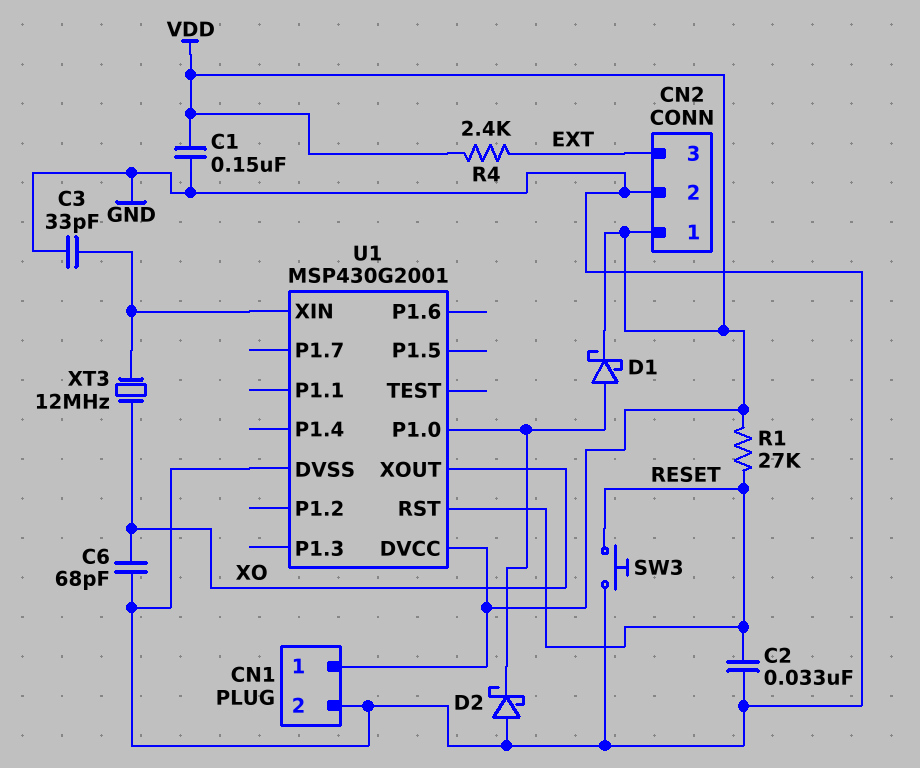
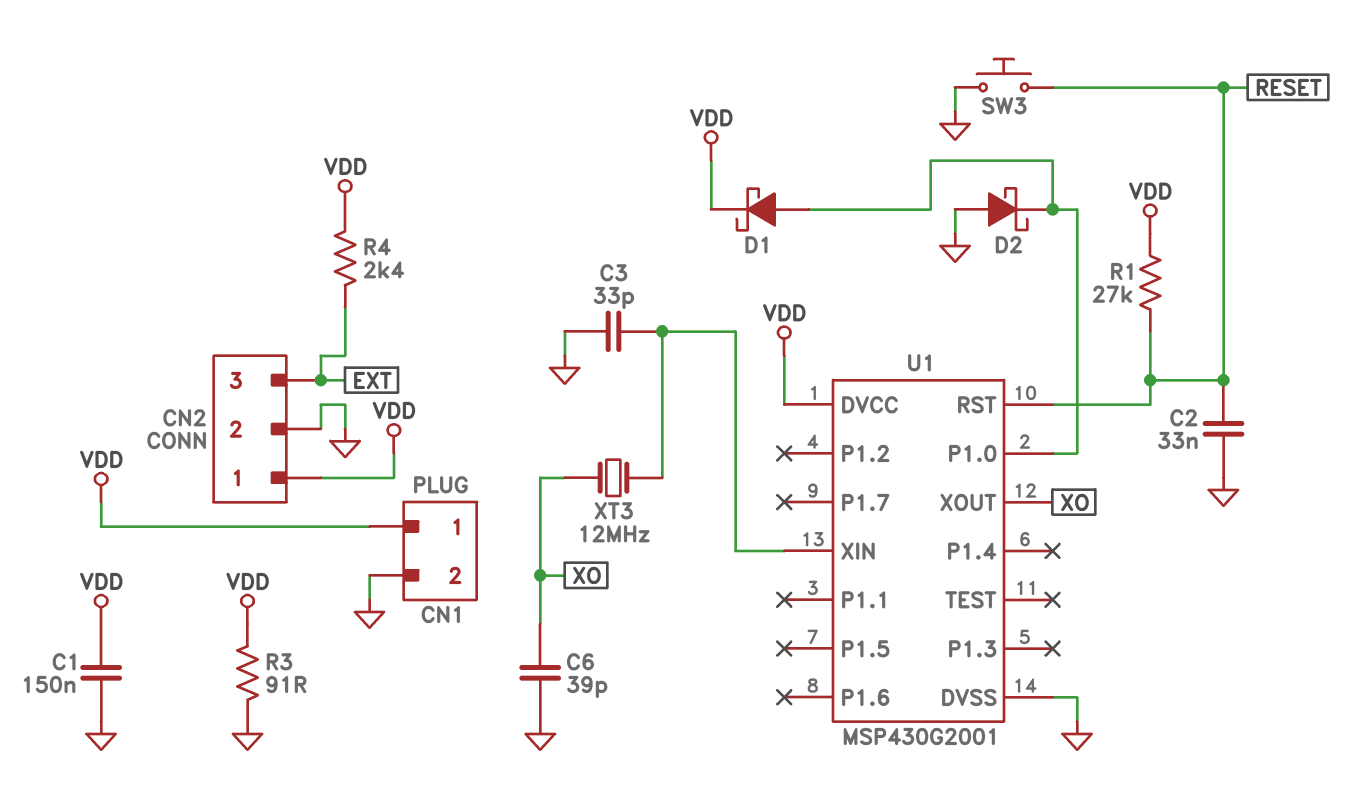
C6: 68pF (GND, XO) -> 39pF (GND, XO)
R3: none -> 91 (GND, VDD)

